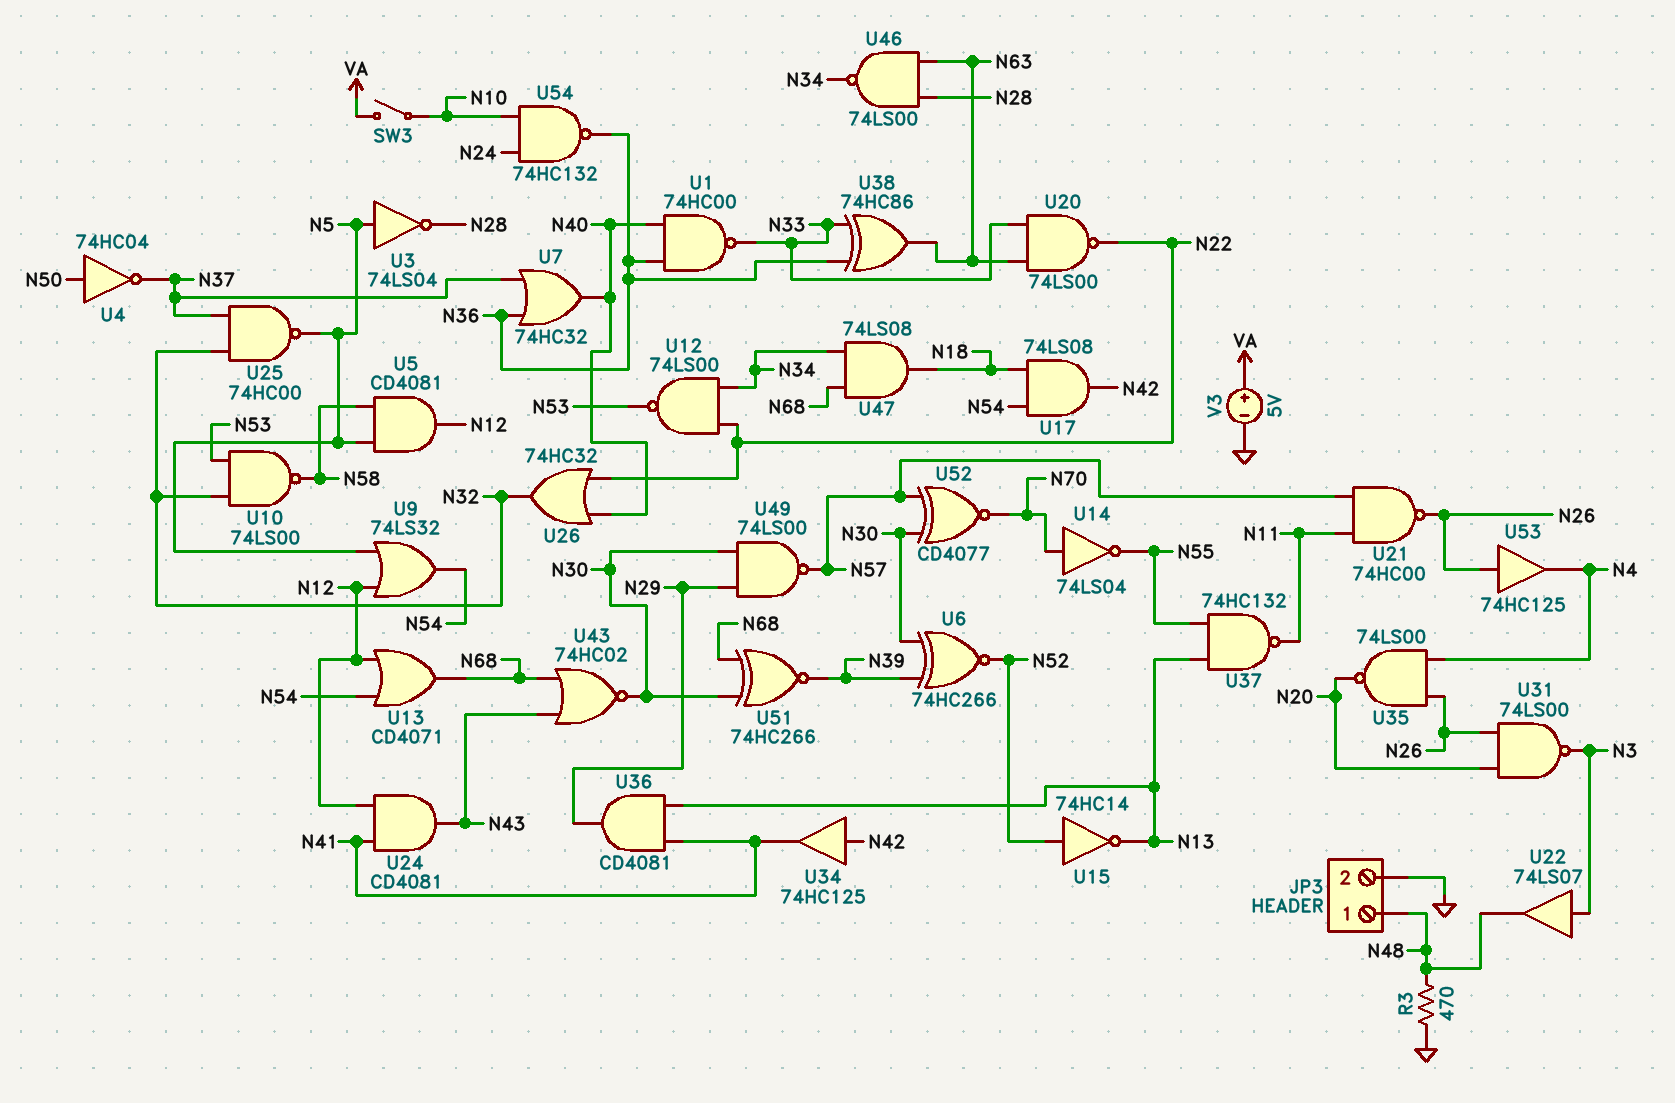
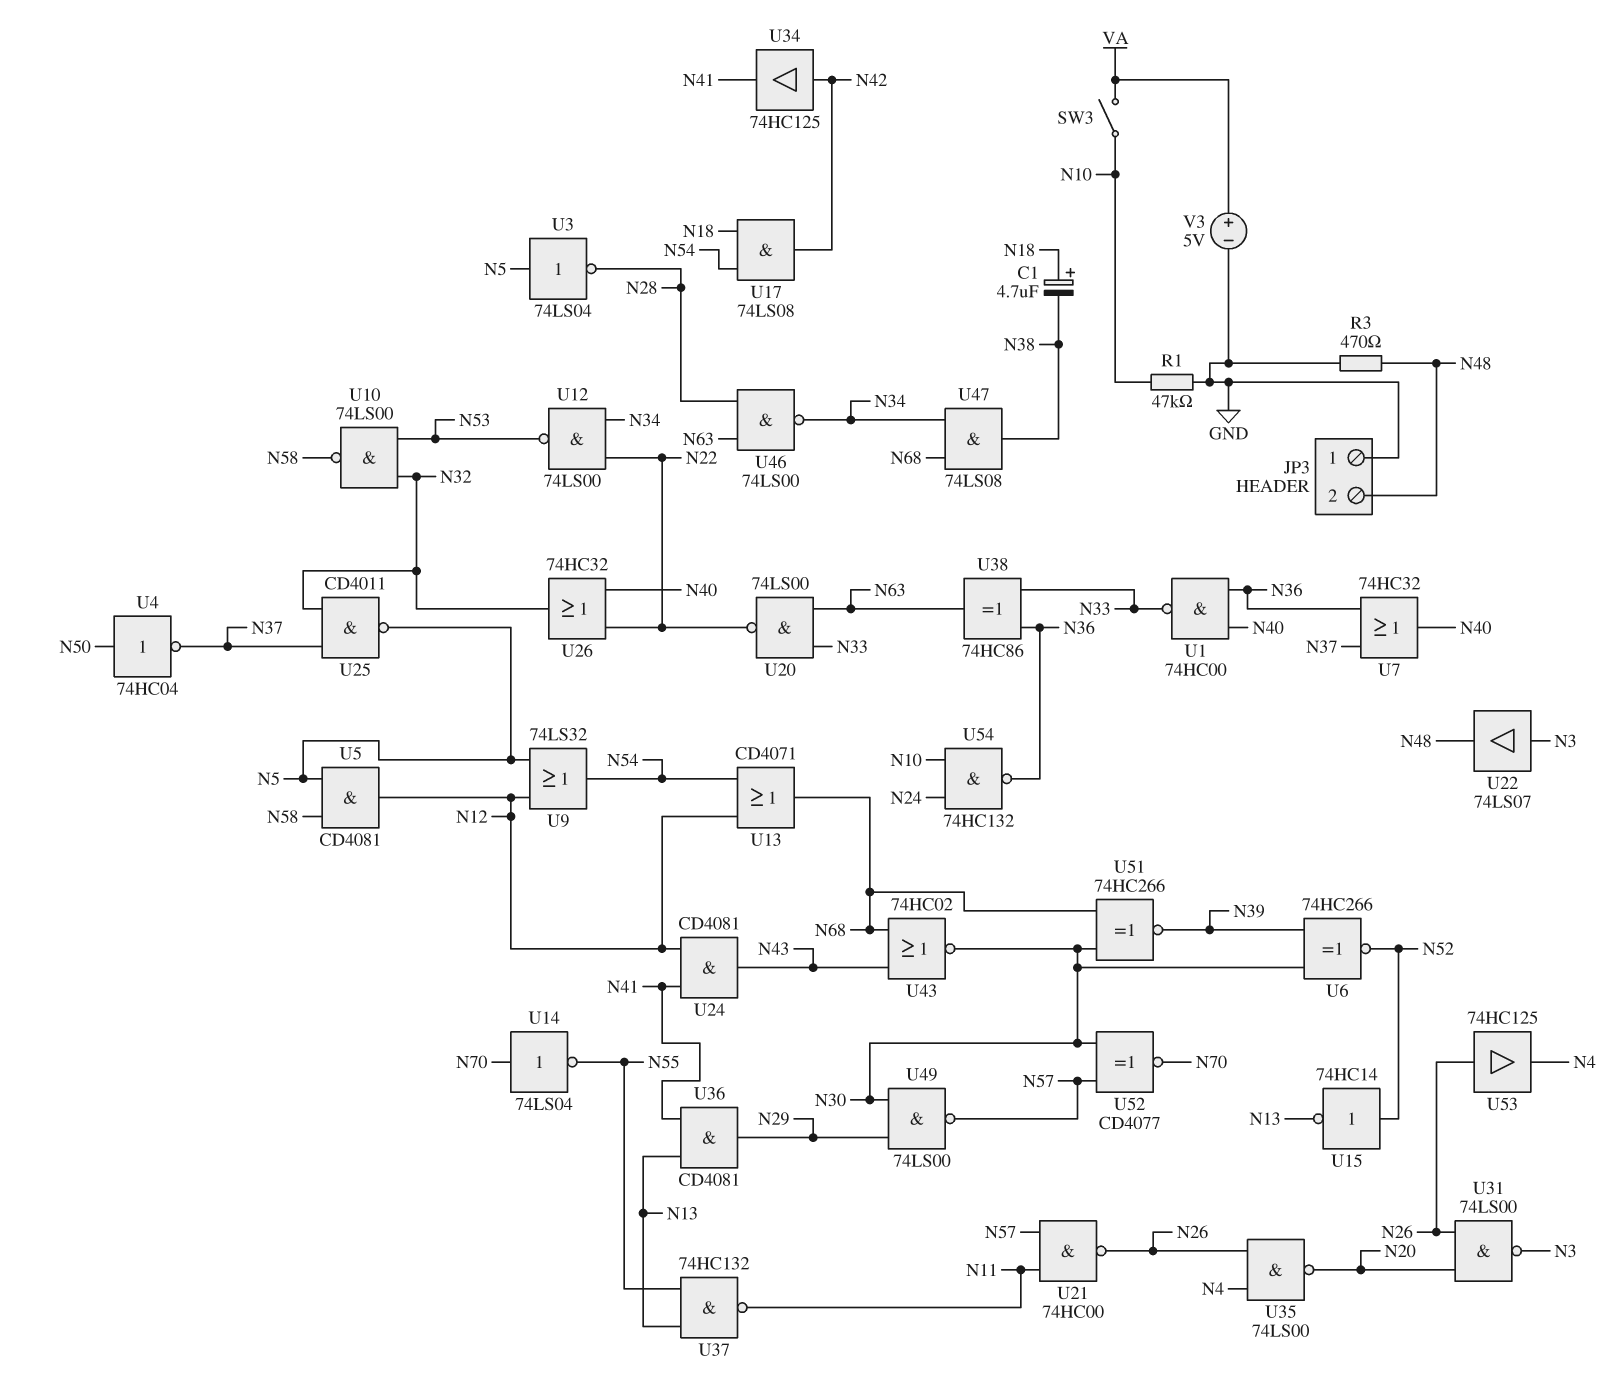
C1: none -> 4.7uF (plus N18, minus N38)
JP3 pin 1: N48 -> GND
JP3 pin 2: GND -> N48
R1: none -> 47k (GND, N10)
U25: NAND 74HC00 (in N32, in N37, out N5) -> NAND CD4011 (in N32, in N37, out N5)
U47: AND 74LS08 (in N34, in N68, out N18) -> AND 74LS08 (in N34, in N68, out N38)

